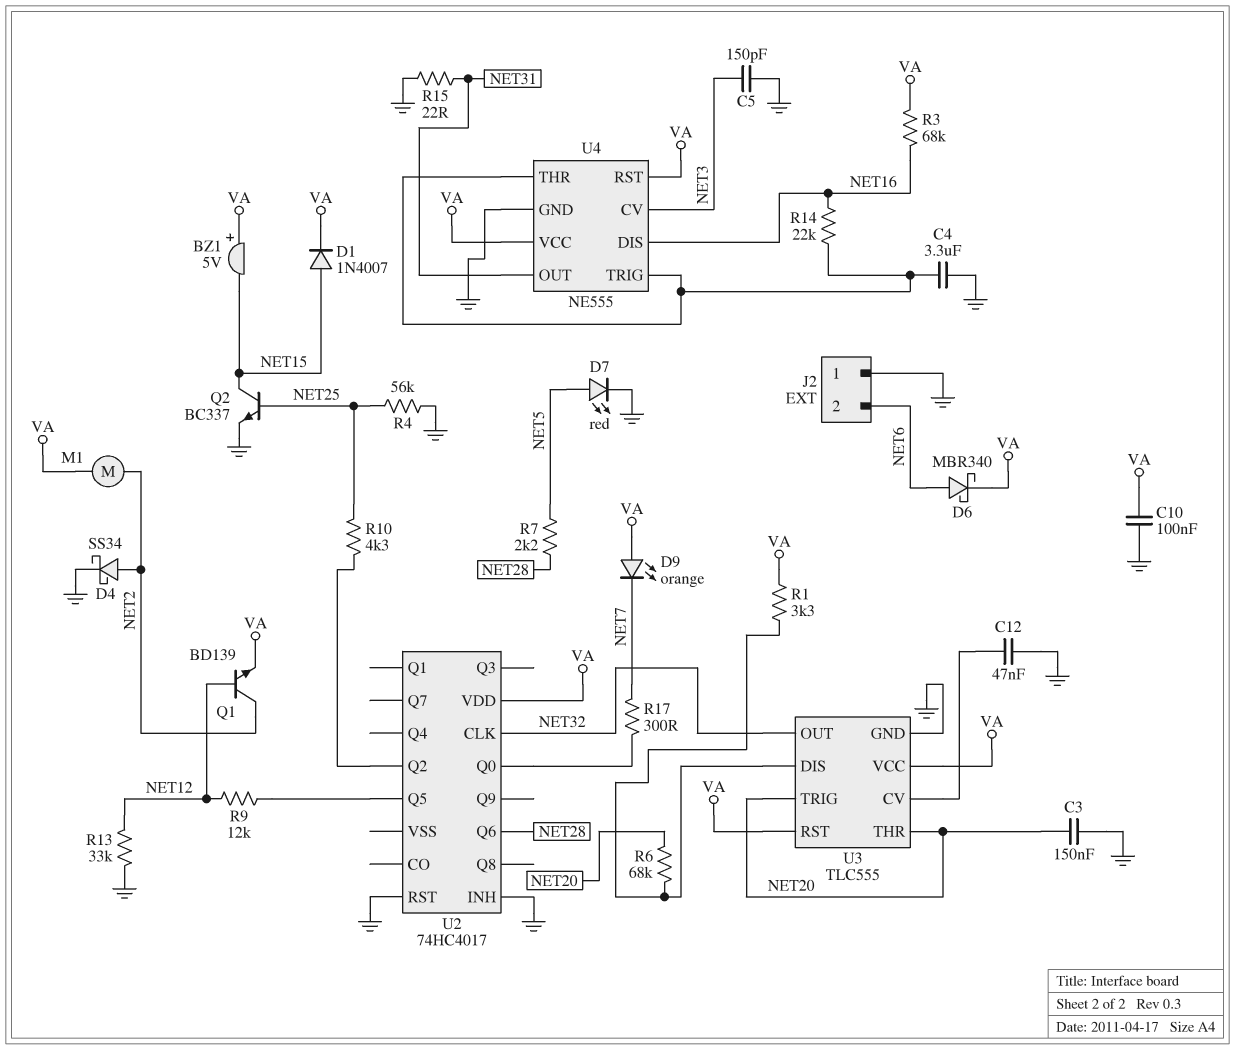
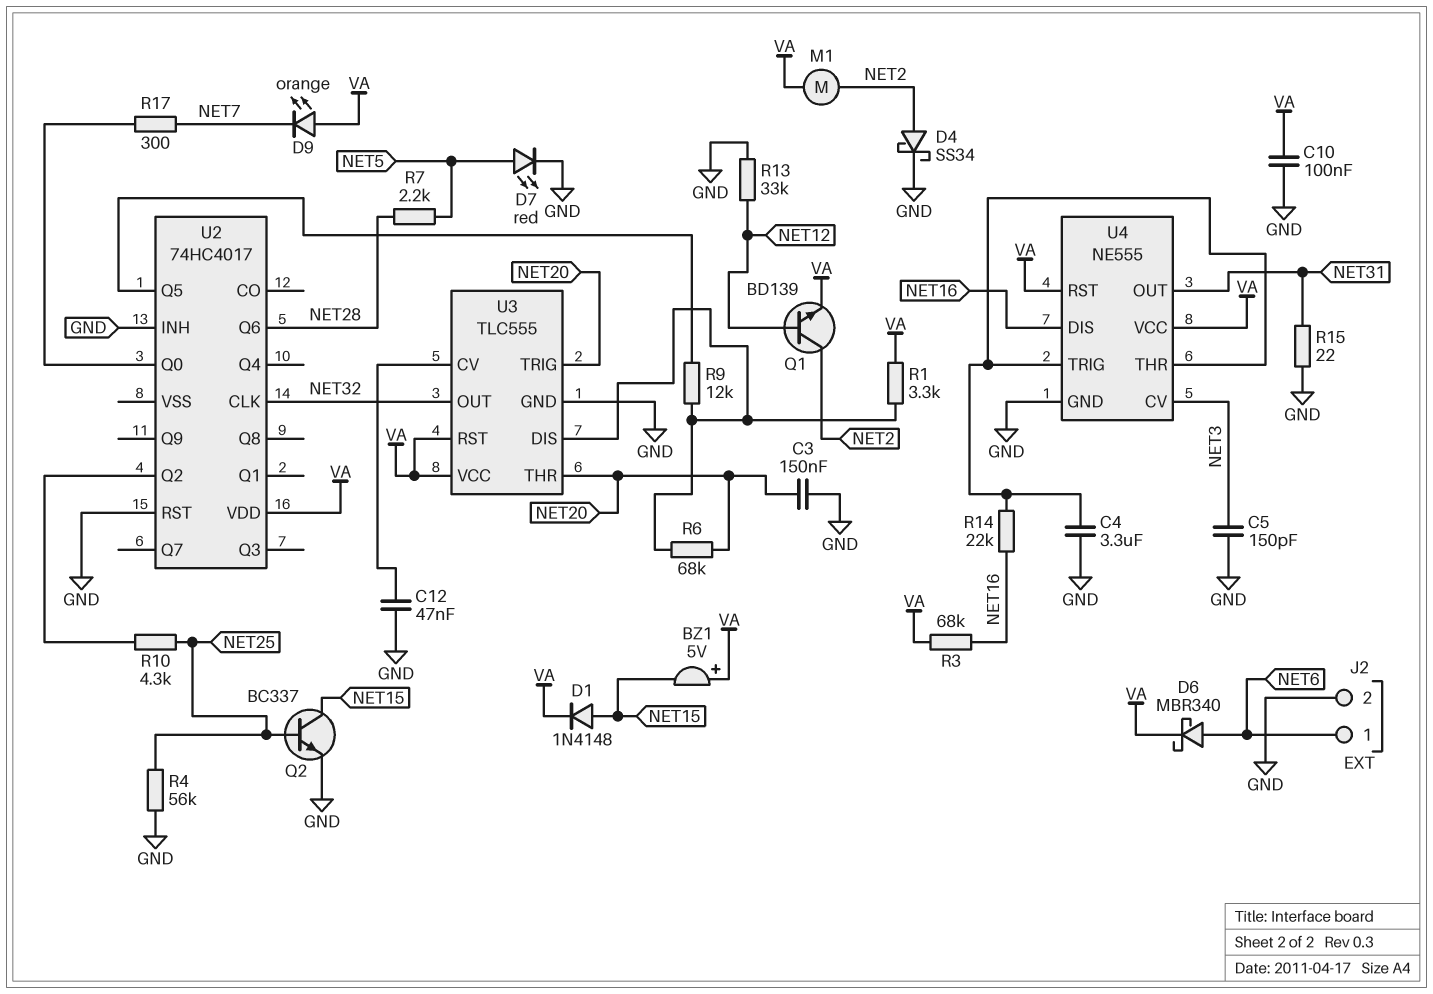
D1: diode 1N4007 (A NET15, K VA) -> diode 1N4148 (A NET15, K VA)
J2 pin 1: GND -> NET6
J2 pin 2: NET6 -> GND
R9: 12k (NET12, U2/Q5) -> 12k (U2/Q5, U3/DIS)

